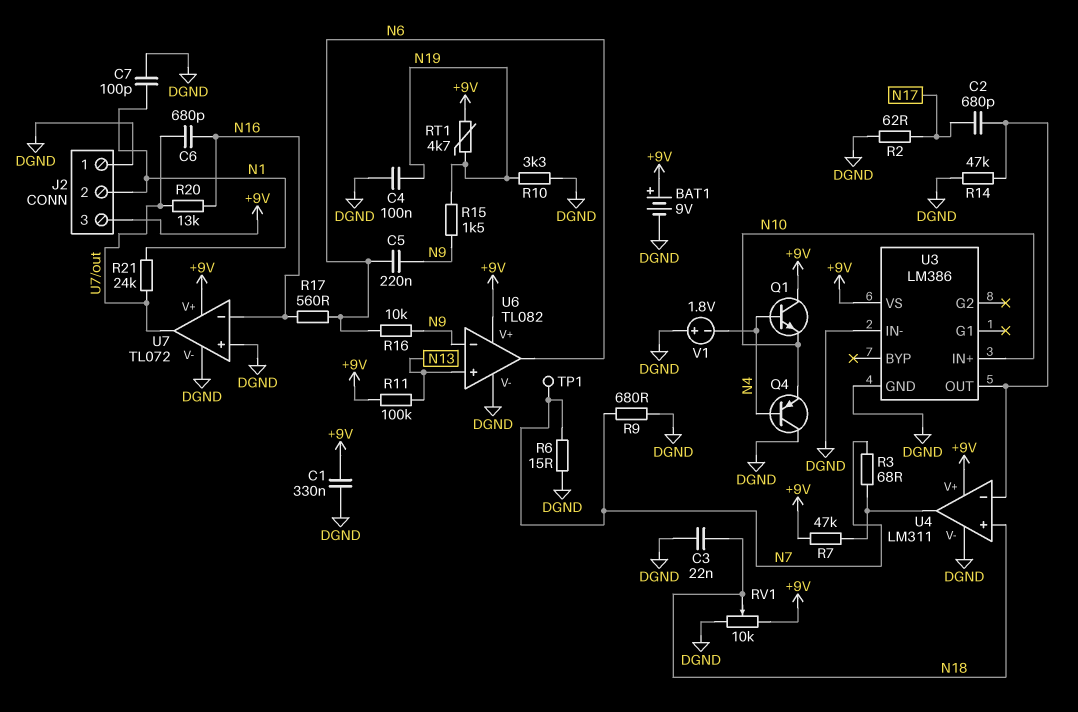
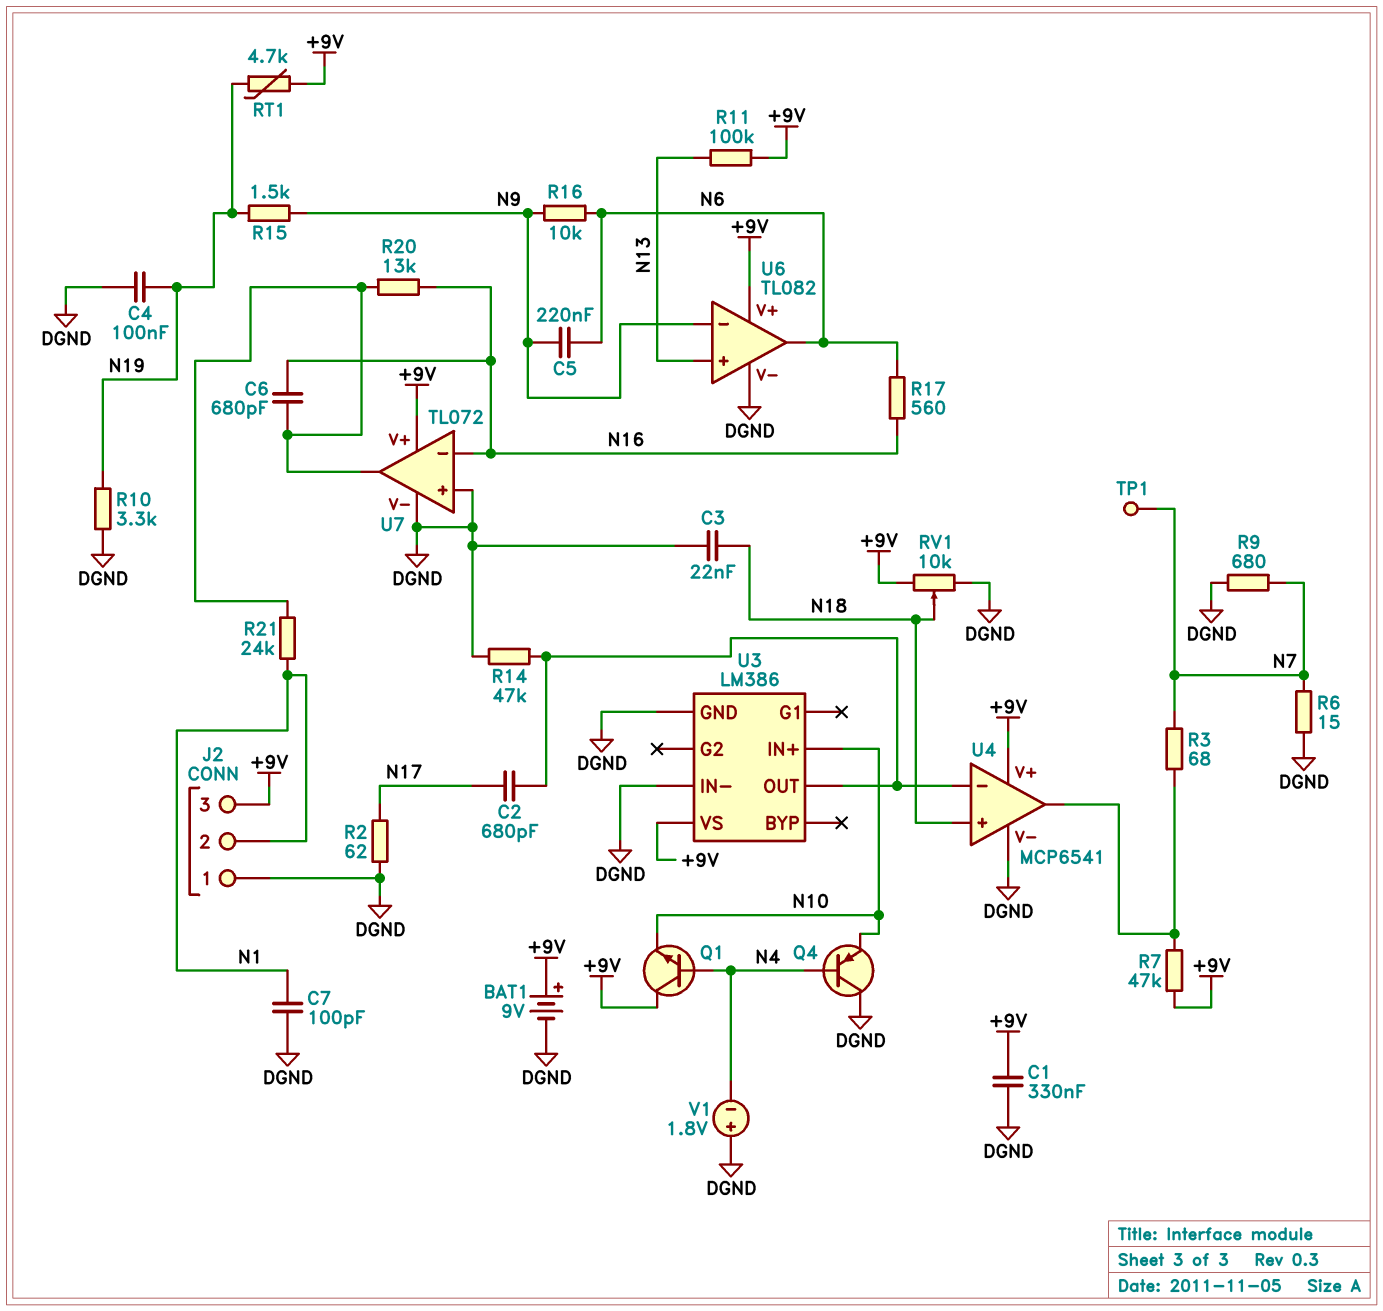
U4: LM311 -> MCP6541

